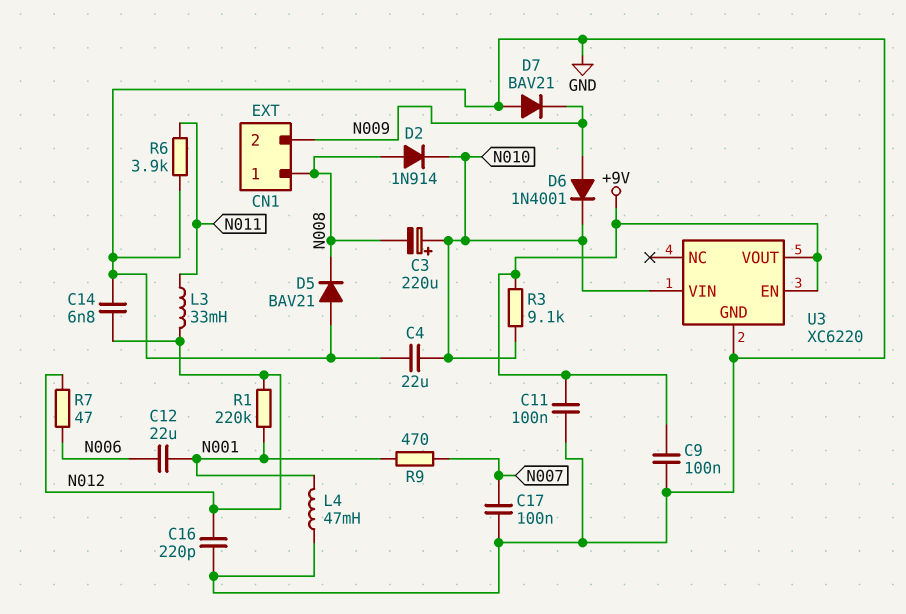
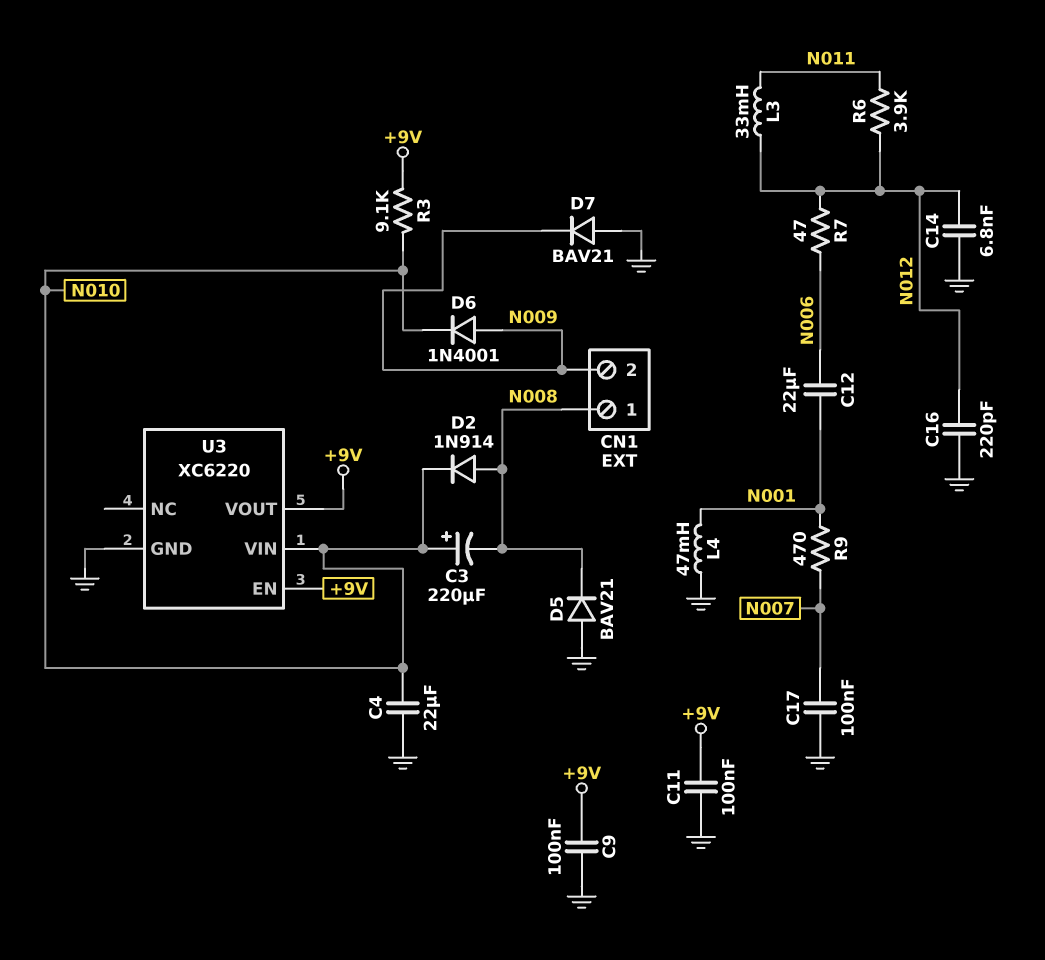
R1: 220k (N001, N012) -> none
R6: 3.9k (GND, N011) -> 3.9k (N011, N012)

